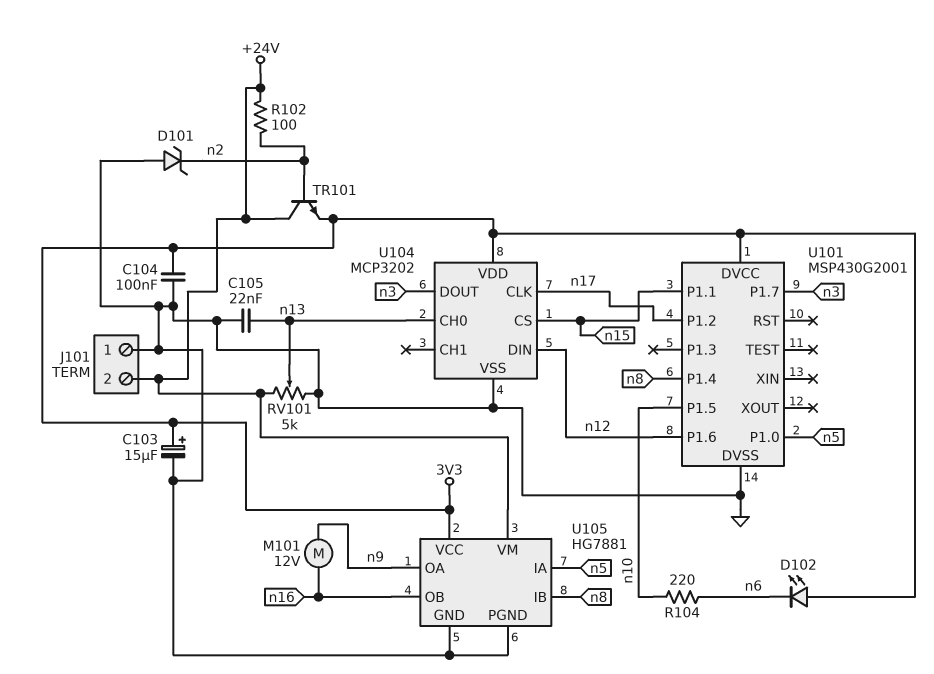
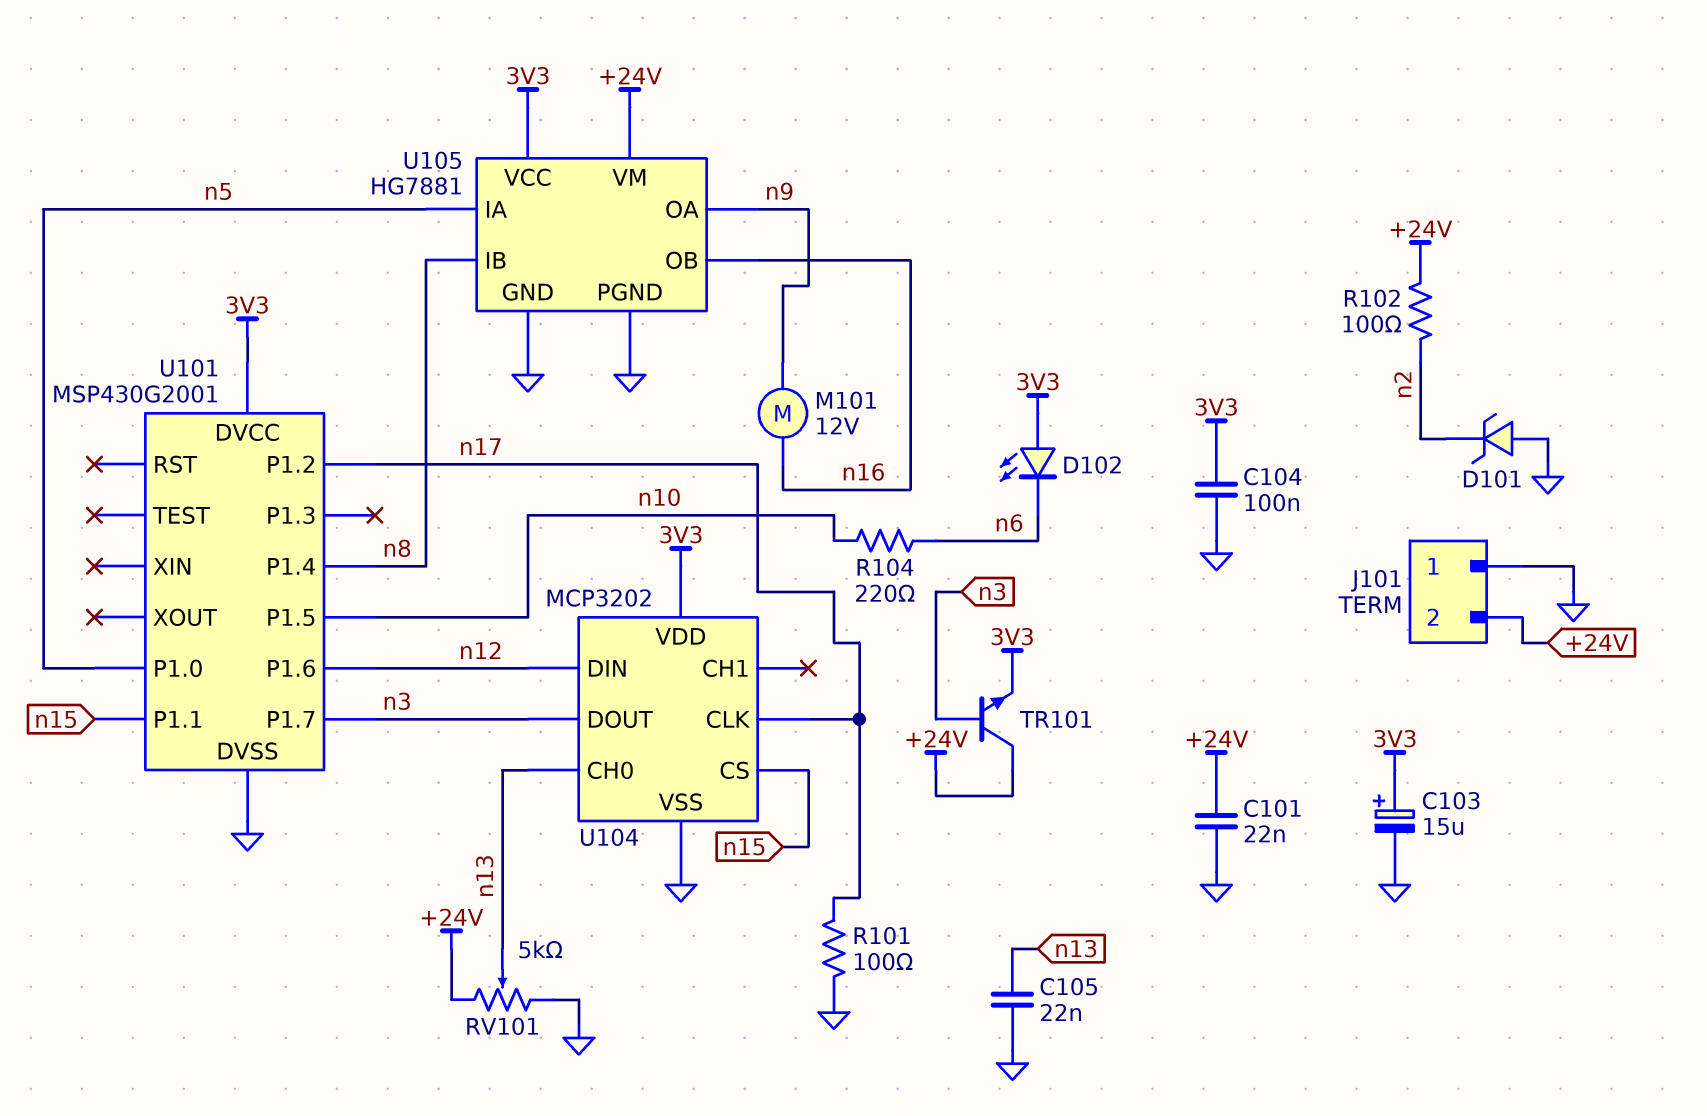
C101: none -> 22nF (+24V, GND)
R101: none -> 100 (GND, n17)
TR101: NPN (B n2, C +24V, E 3V3) -> NPN (B n3, C +24V, E 3V3)

